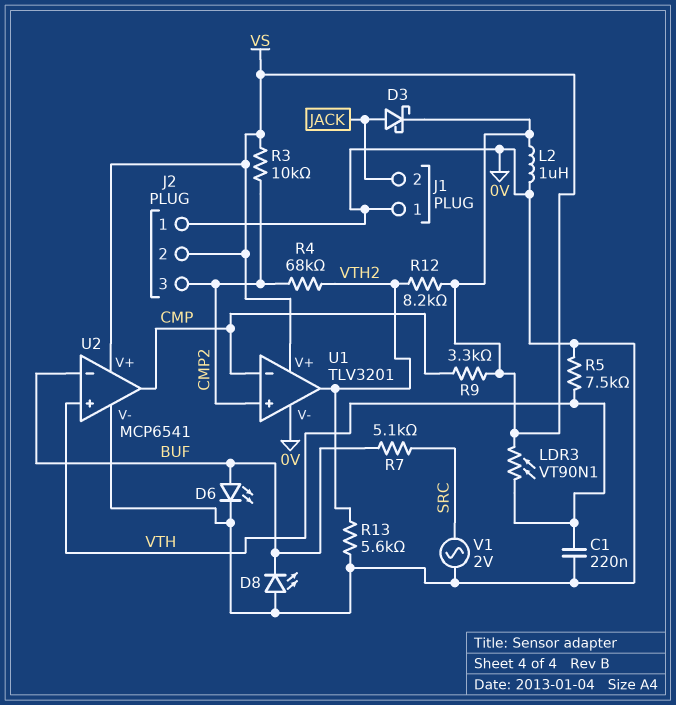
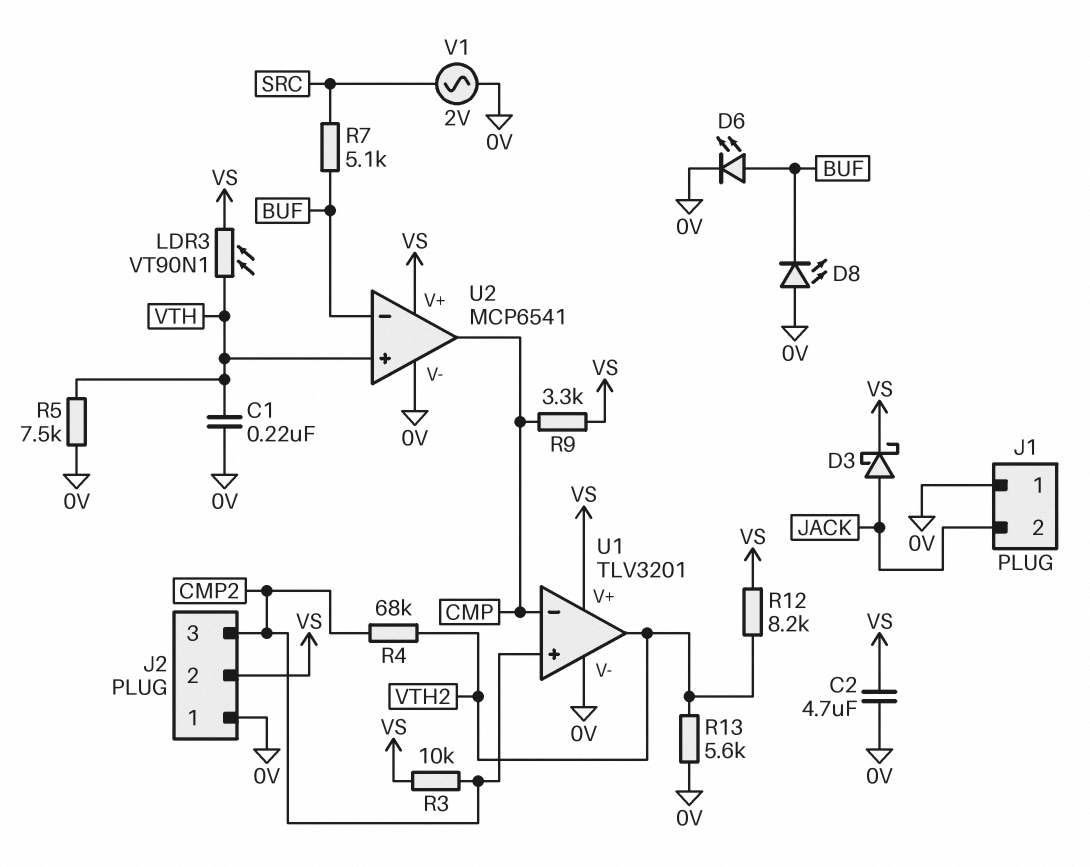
C2: none -> 4.7uF (0V, VS)
L2: 1uH (0V, VS) -> none

